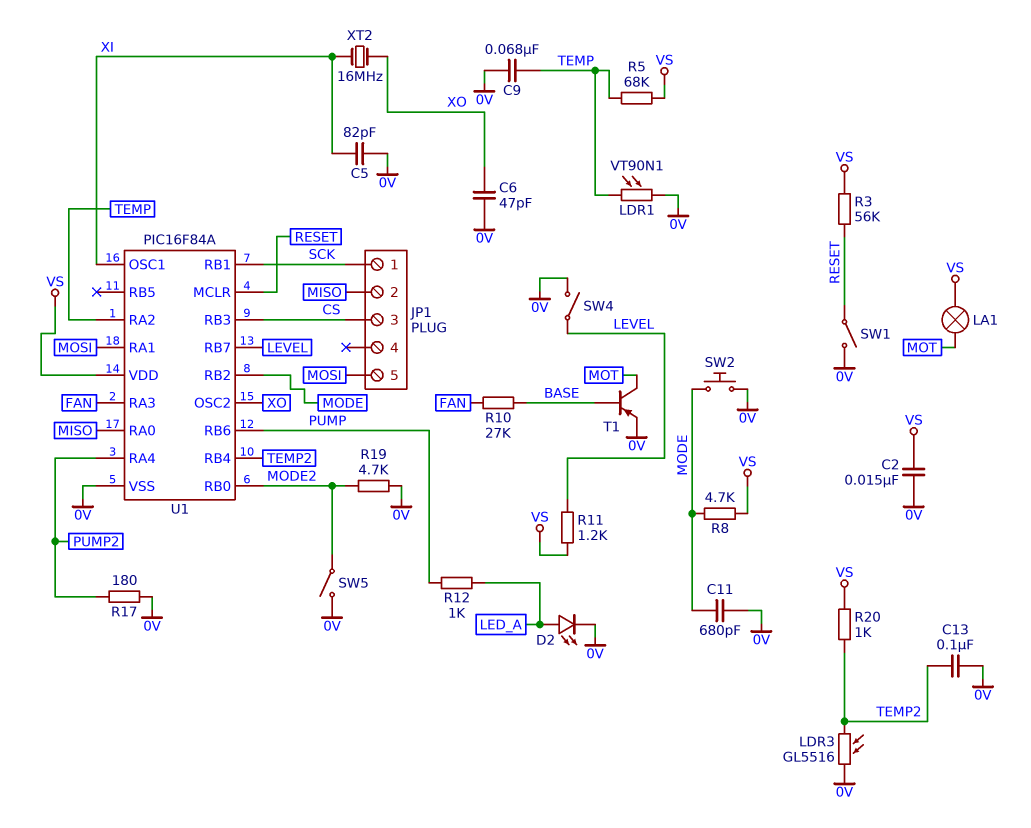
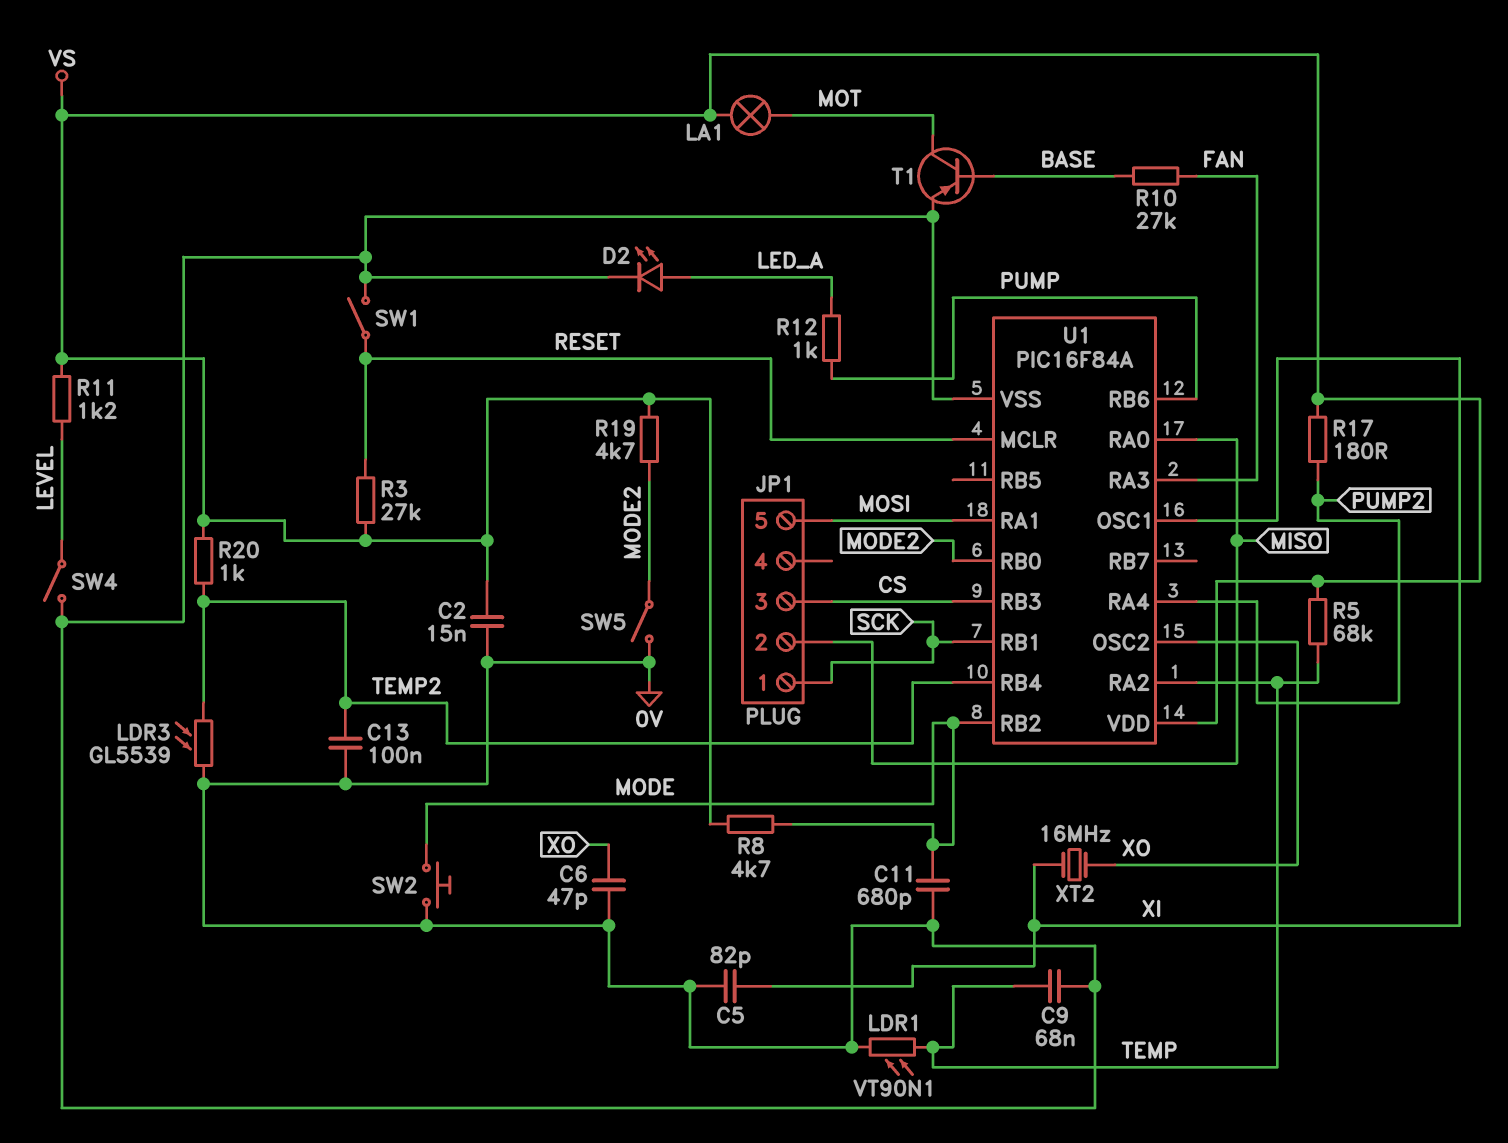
LDR3: GL5516 (0V, TEMP2) -> GL5539 (0V, TEMP2)
R3: 56k (RESET, VS) -> 27k (RESET, VS)
R17: 180 (0V, PUMP2) -> 180 (PUMP2, VS)
R19: 4.7k (0V, MODE2) -> 4.7k (MODE2, VS)
U1 pin RB7: LEVEL -> none

